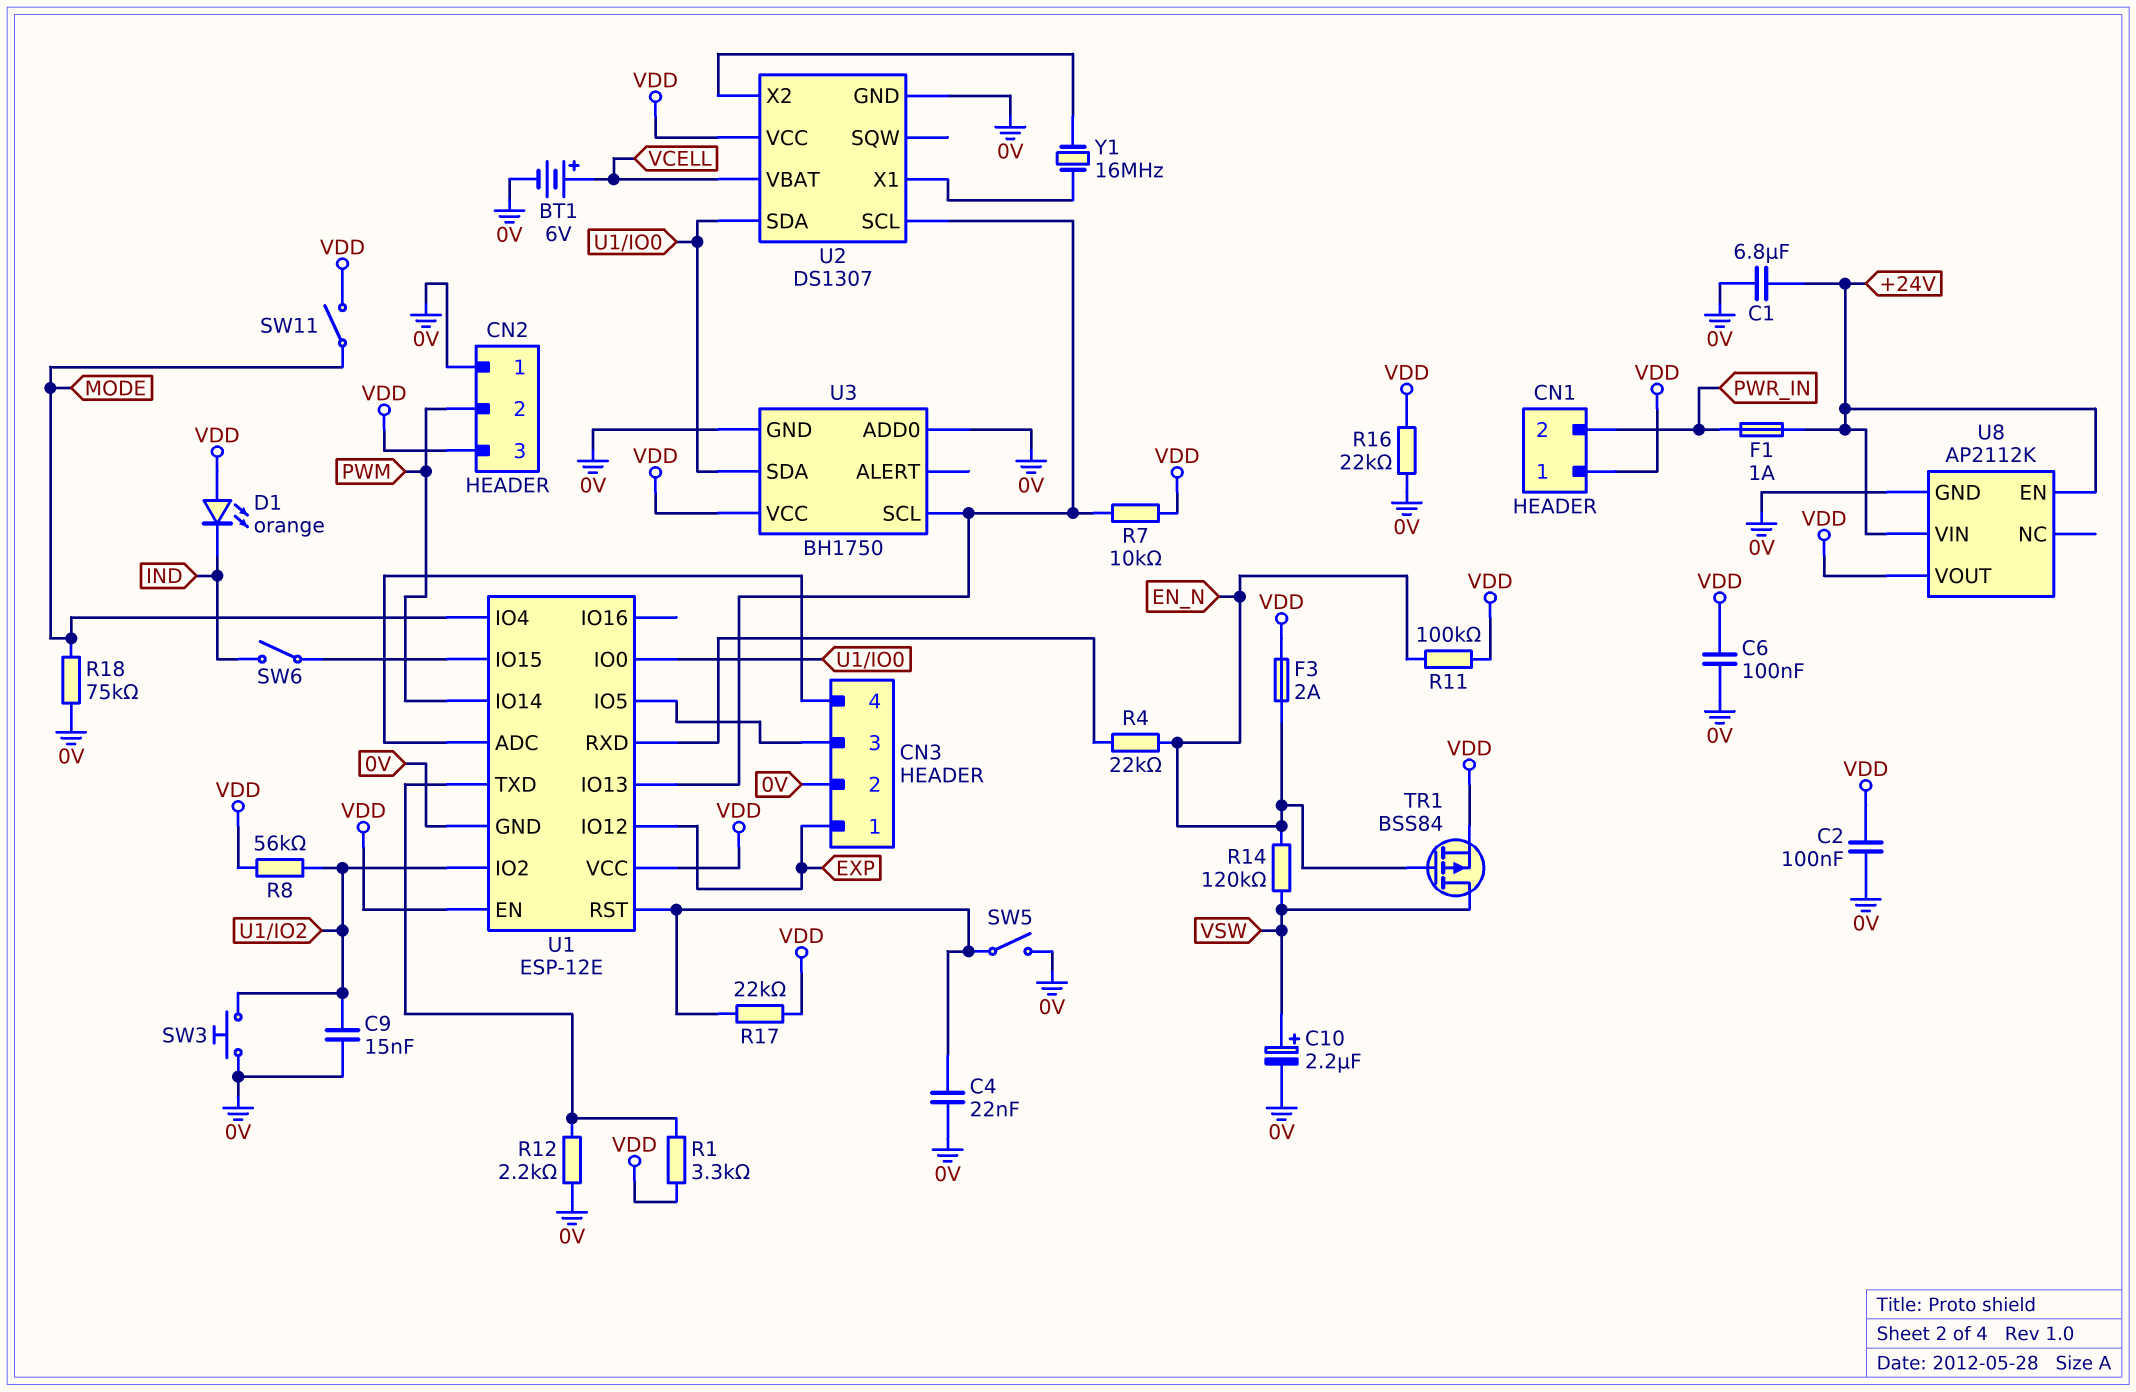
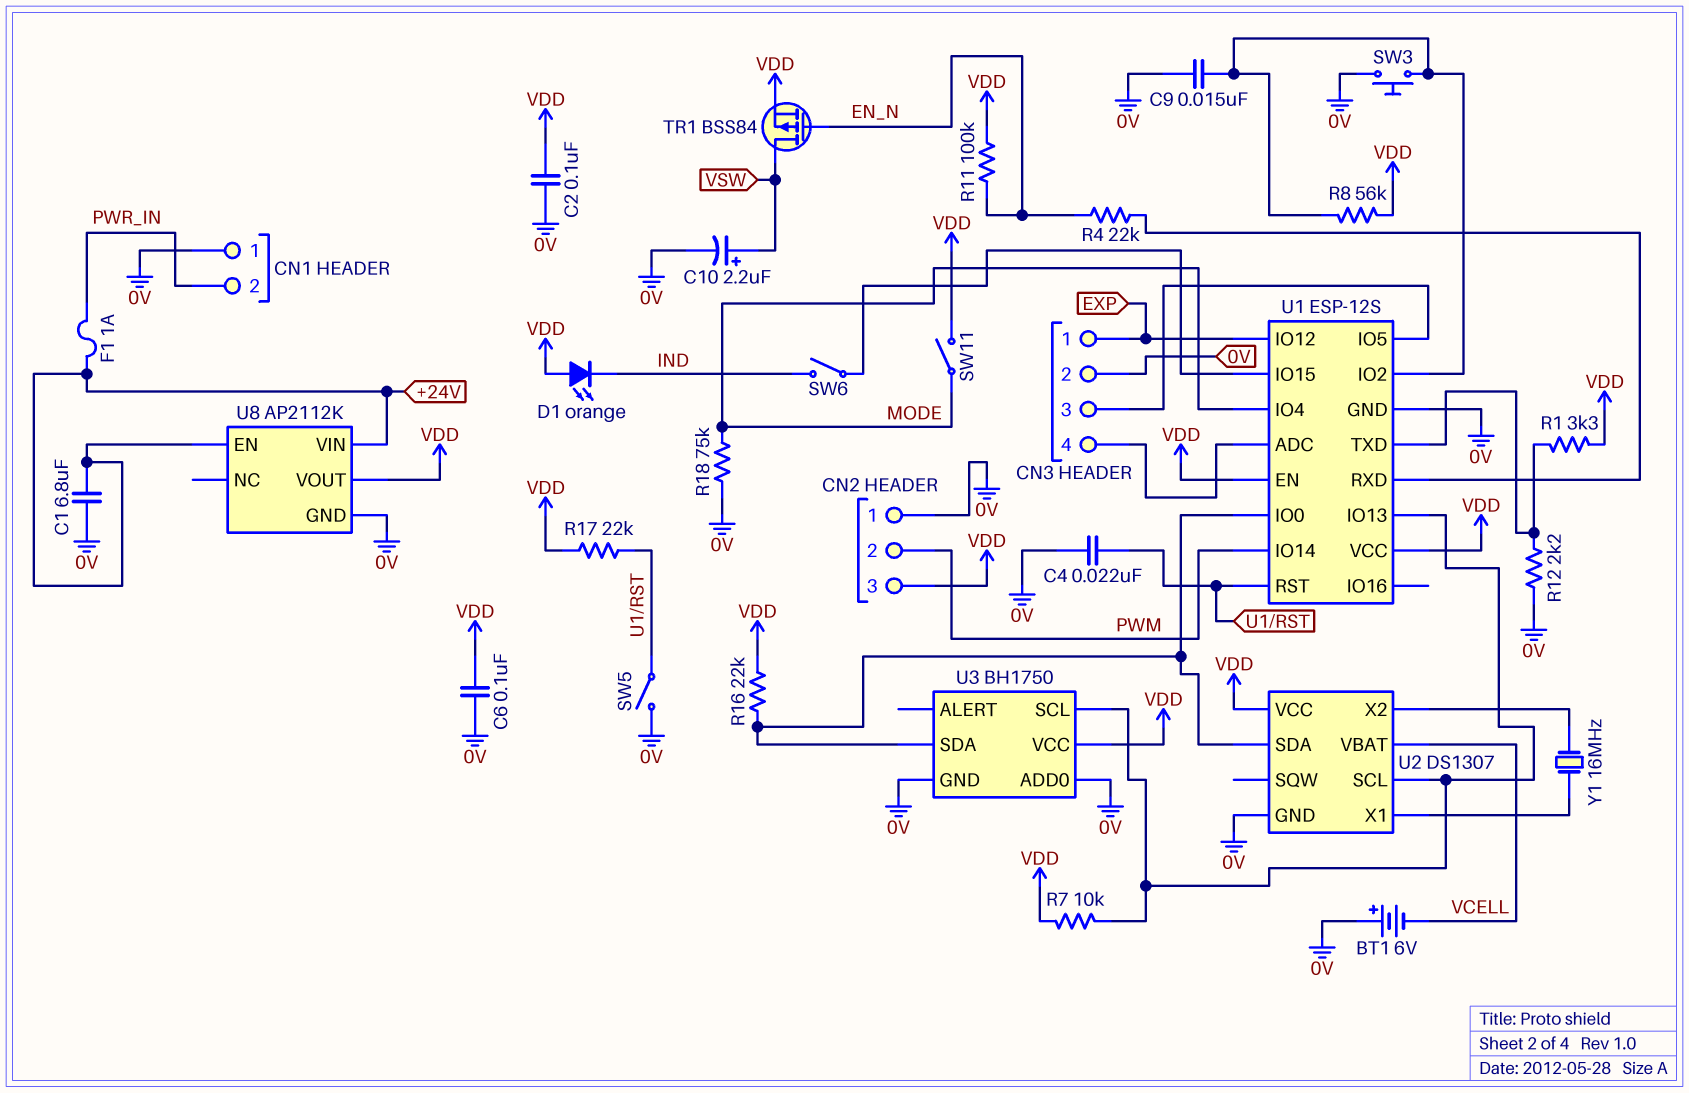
BT1: 6V (plus VCELL, minus 0V) -> 6V (plus 0V, minus VCELL)
CN1 pin 1: VDD -> 0V
F3: 2A (EN_N, VDD) -> none
R14: 120k (EN_N, VSW) -> none
R16: 22k (0V, VDD) -> 22k (U1/IO0, VDD)
U1: ESP-12E -> ESP-12S

